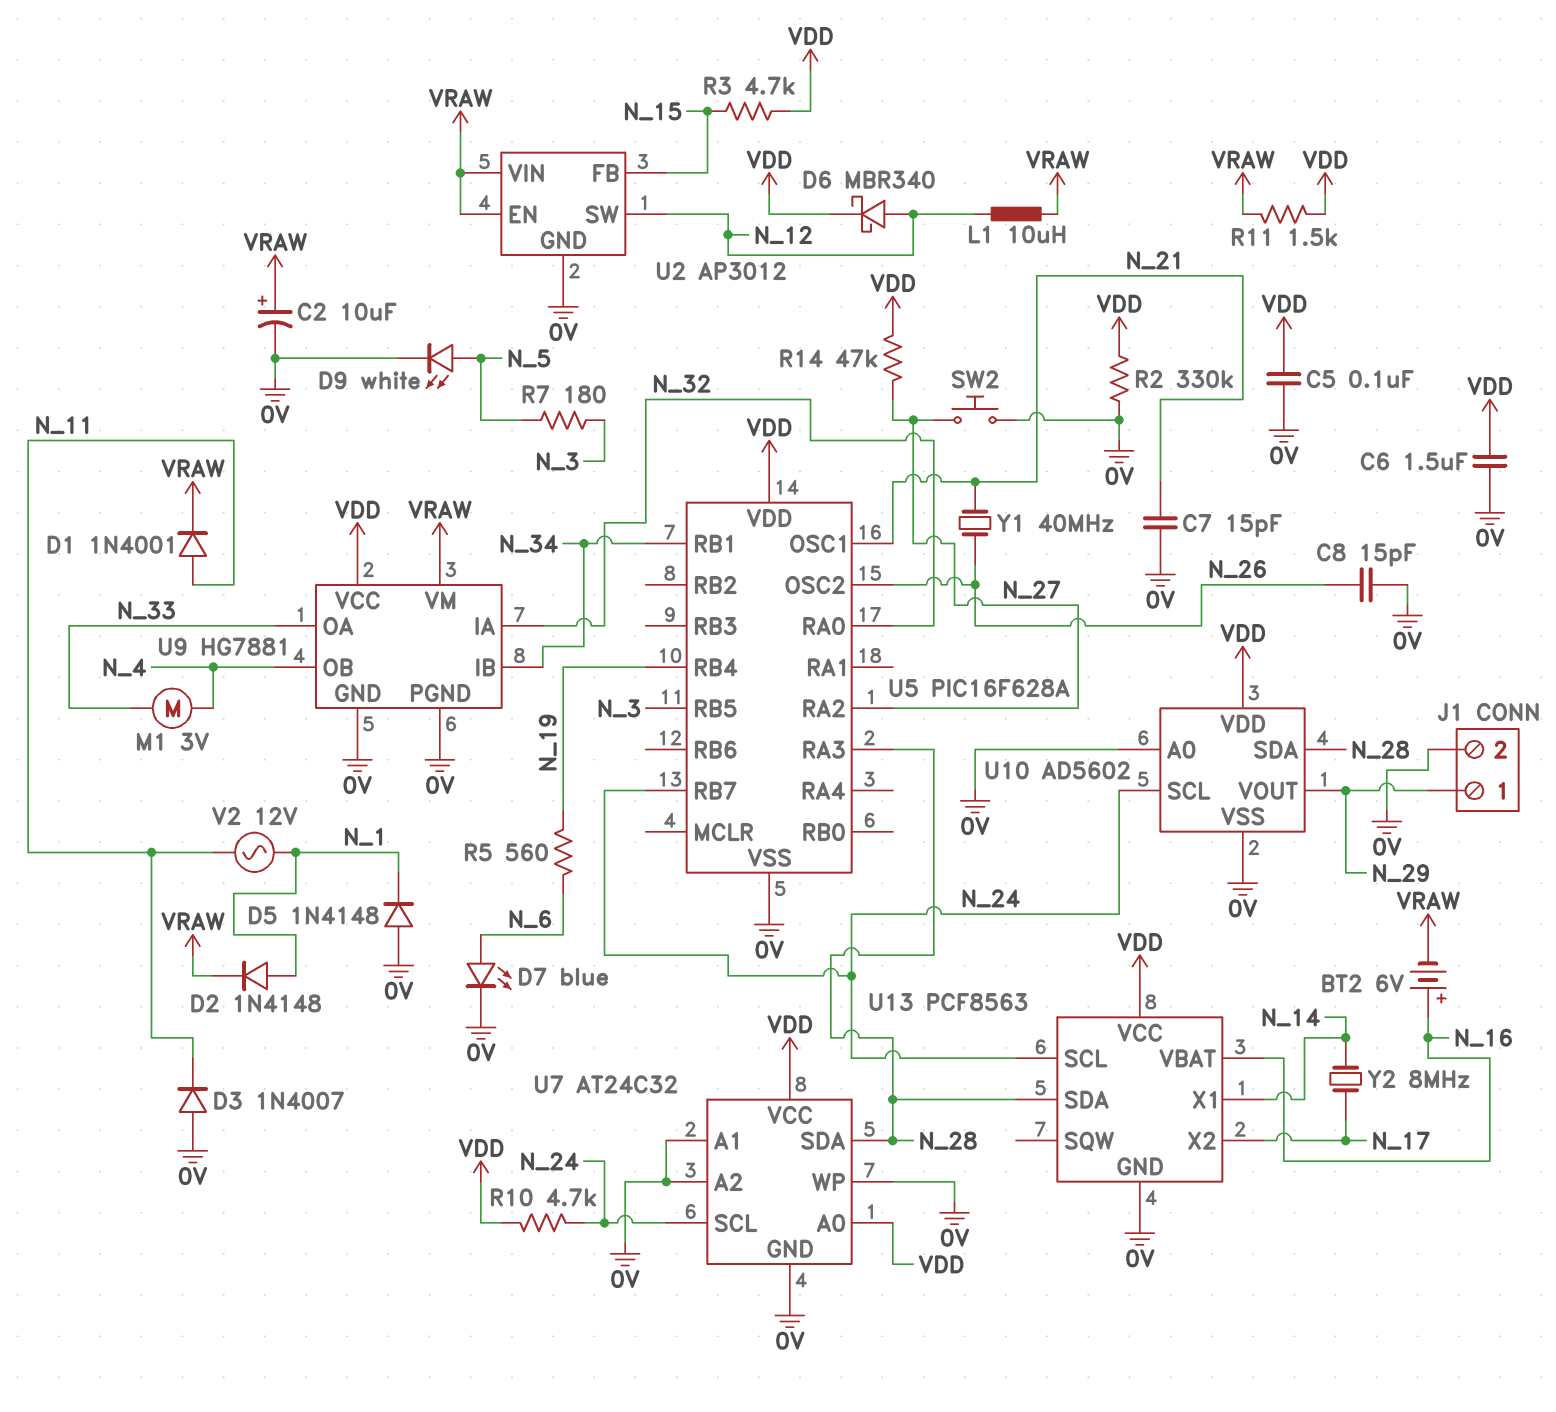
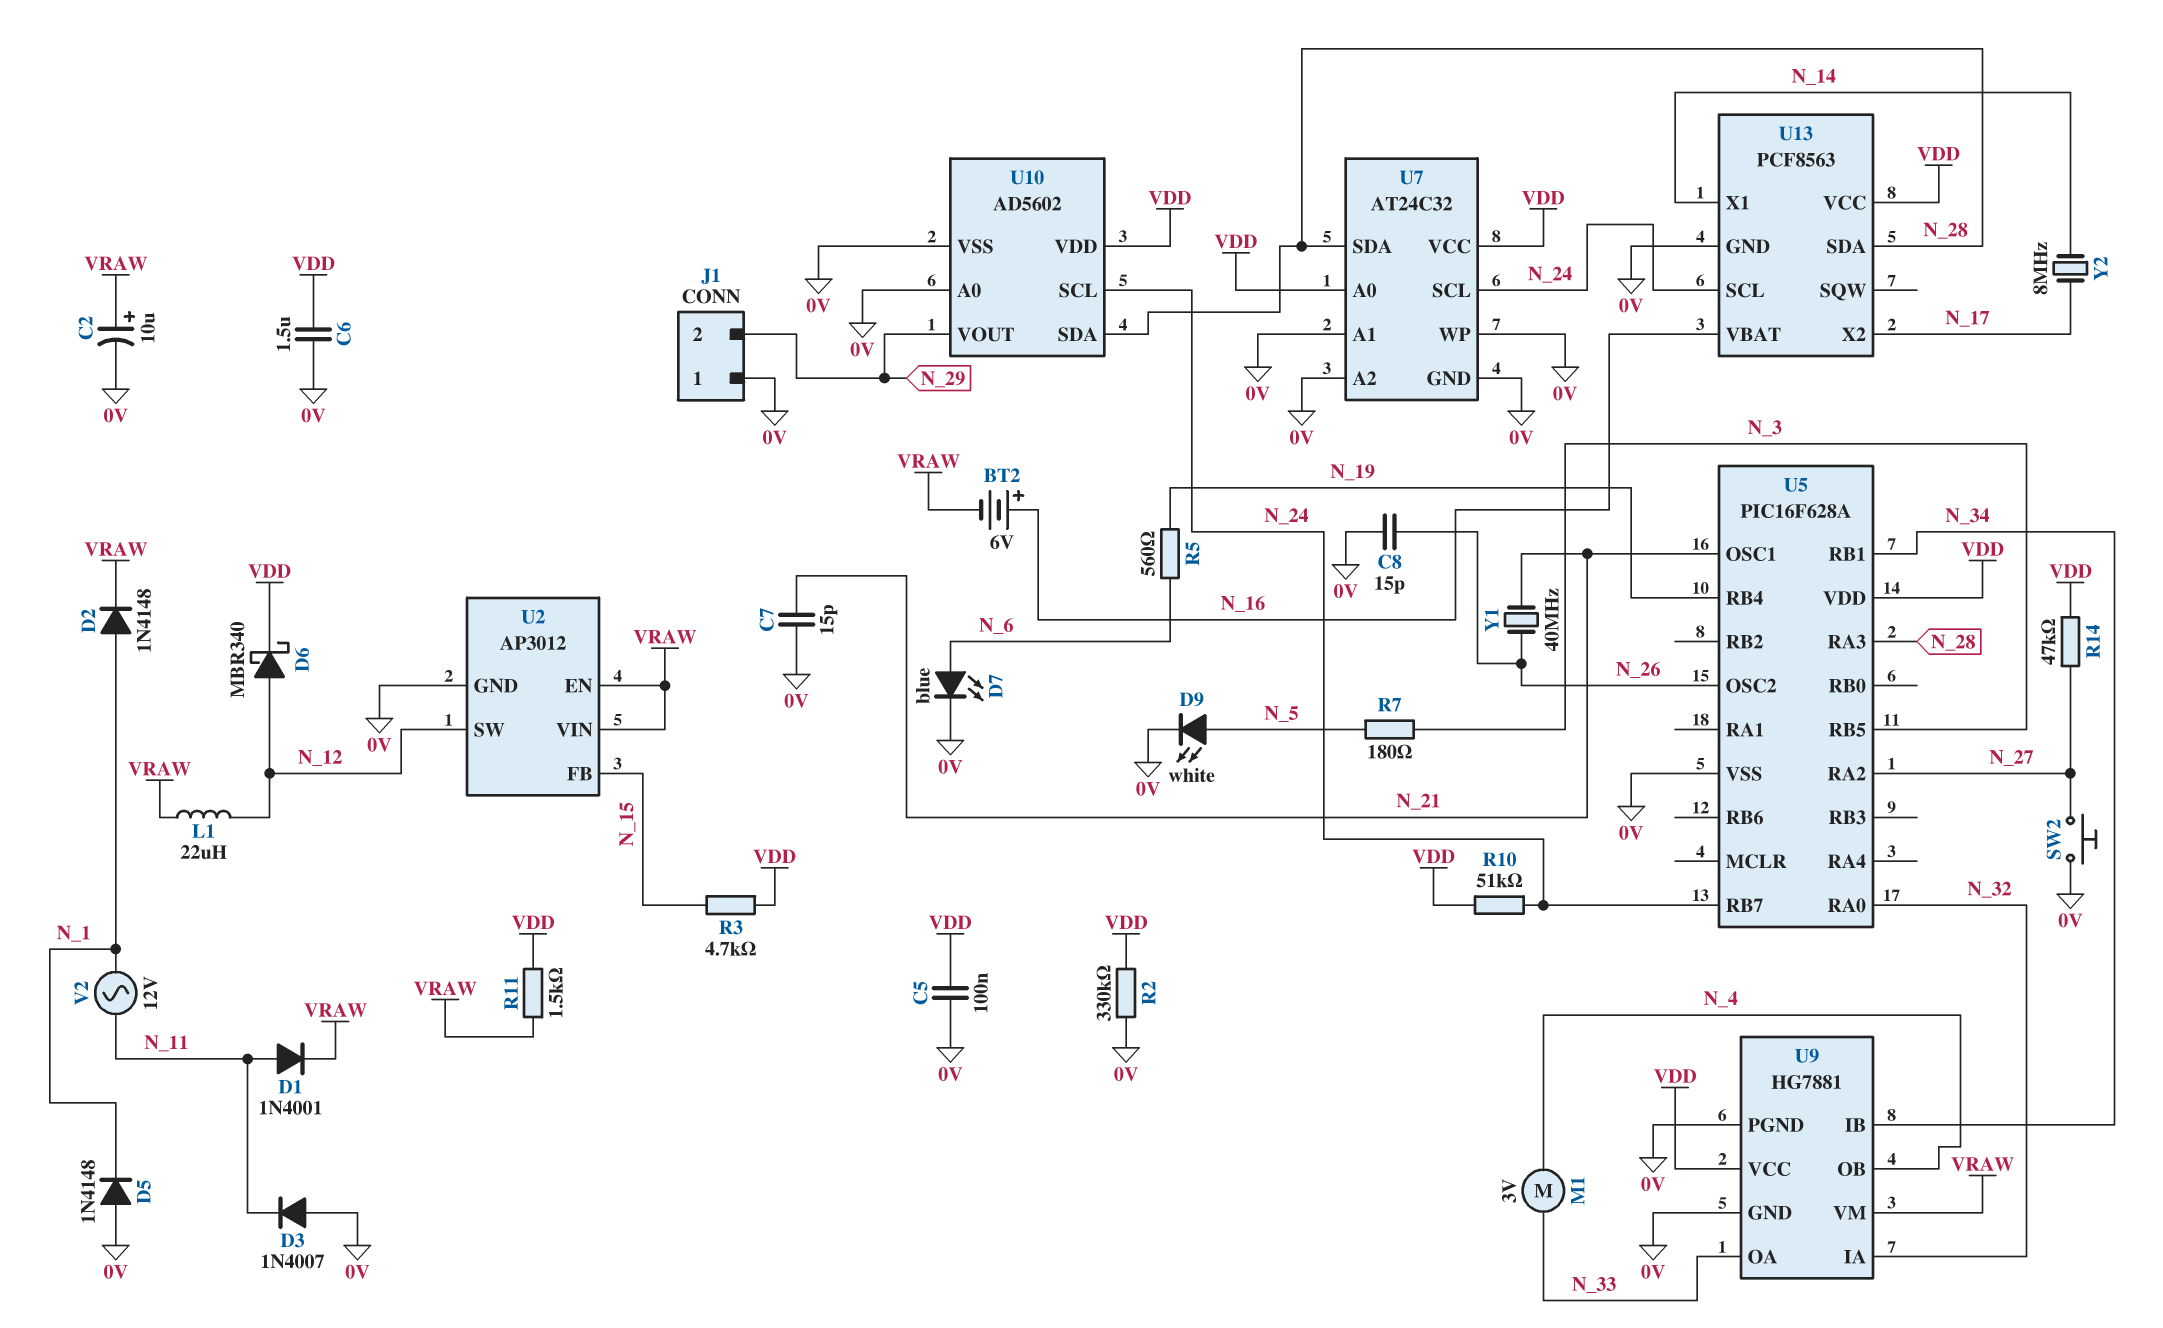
J1 pin 1: N_29 -> 0V
J1 pin 2: 0V -> N_29
L1: 10uH (N_12, VRAW) -> 22uH (N_12, VRAW)
R10: 4.7k (N_24, VDD) -> 51k (N_24, VDD)

